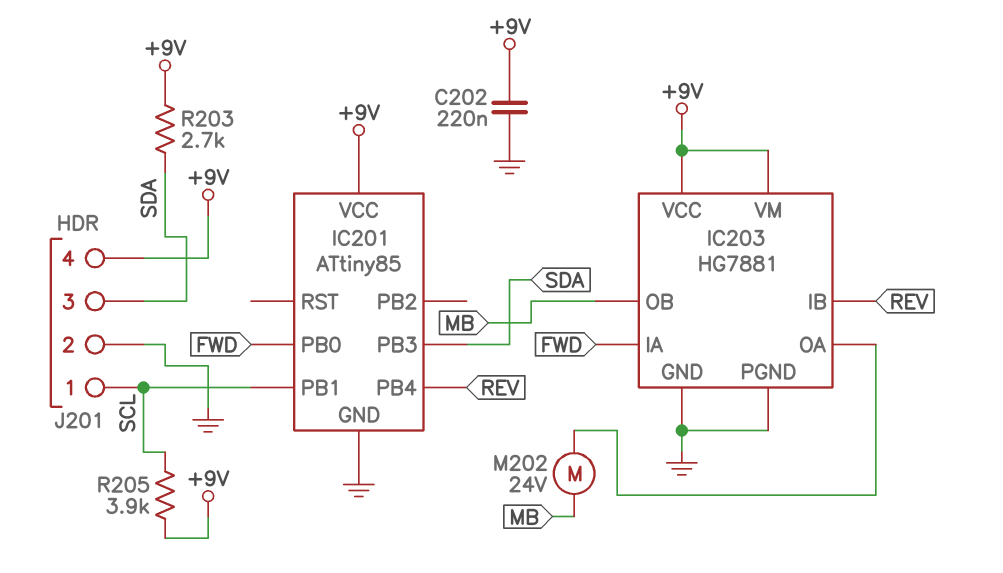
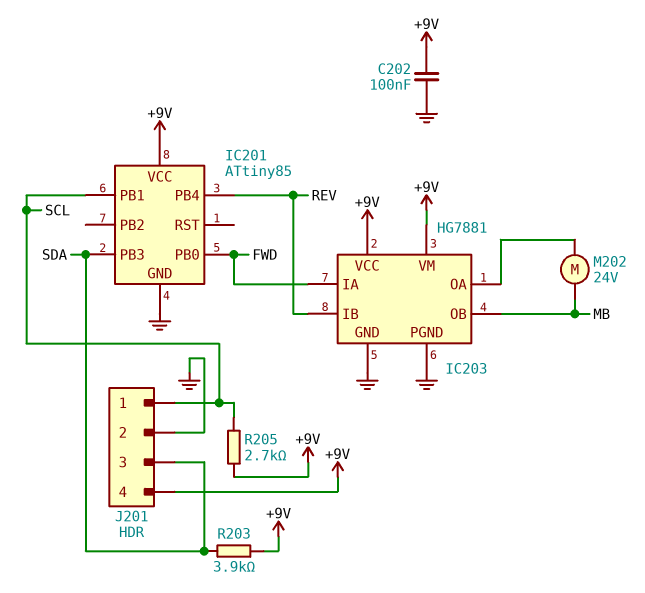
C202: 220nF (+9V, GND) -> 100nF (+9V, GND)
R203: 2.7k (+9V, SDA) -> 3.9k (+9V, SDA)
R205: 3.9k (+9V, SCL) -> 2.7k (+9V, SCL)

